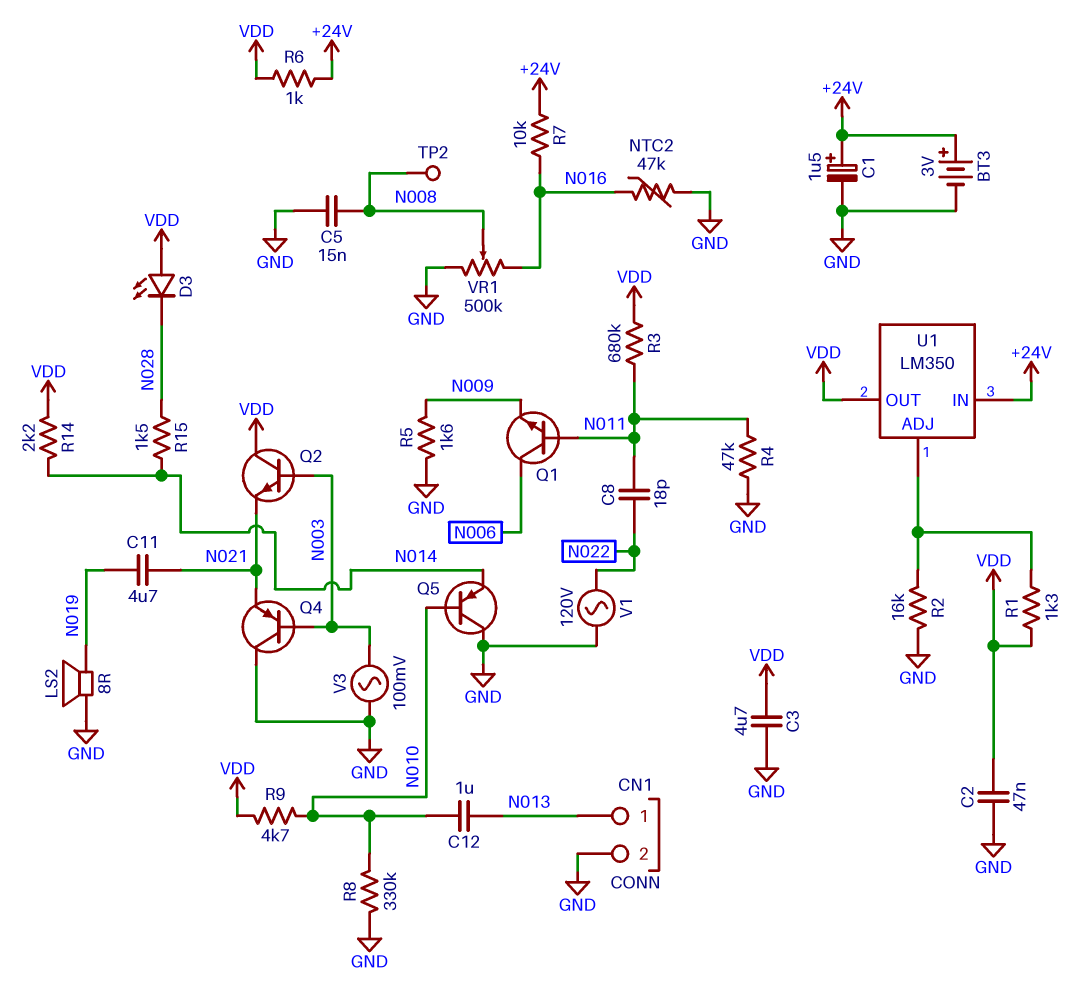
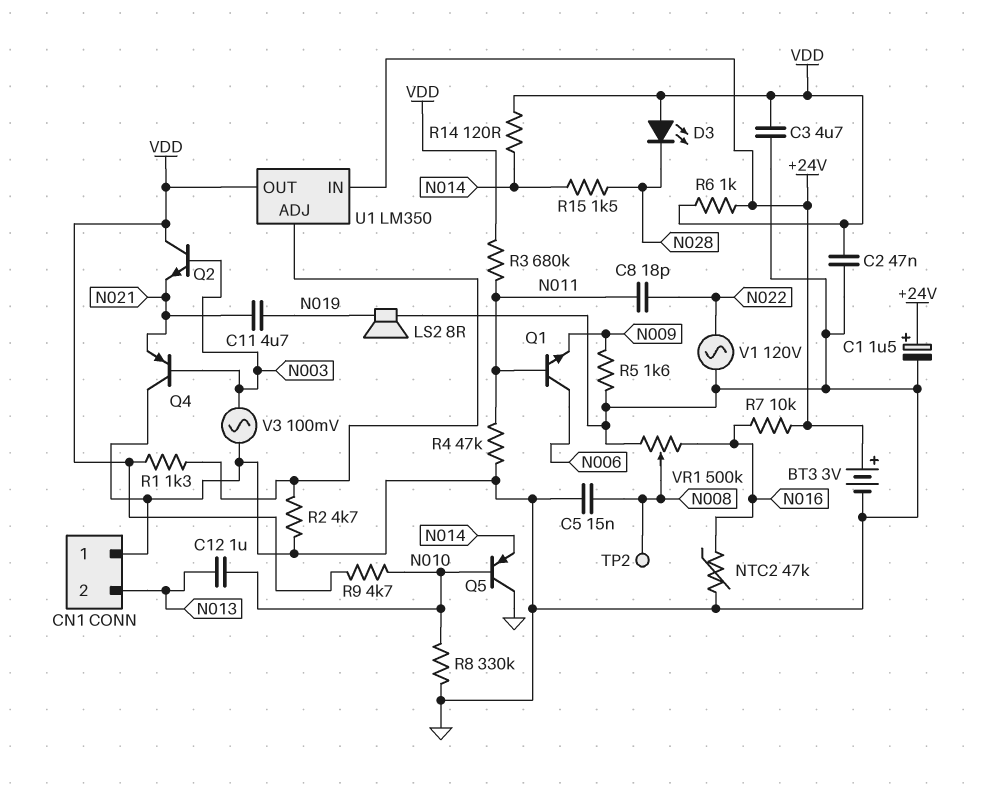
CN1 pin 1: N013 -> GND
CN1 pin 2: GND -> N013
R2: 16k (GND, U1/ADJ) -> 4.7k (GND, U1/ADJ)
R14: 2.2k (N014, VDD) -> 120 (N014, VDD)

